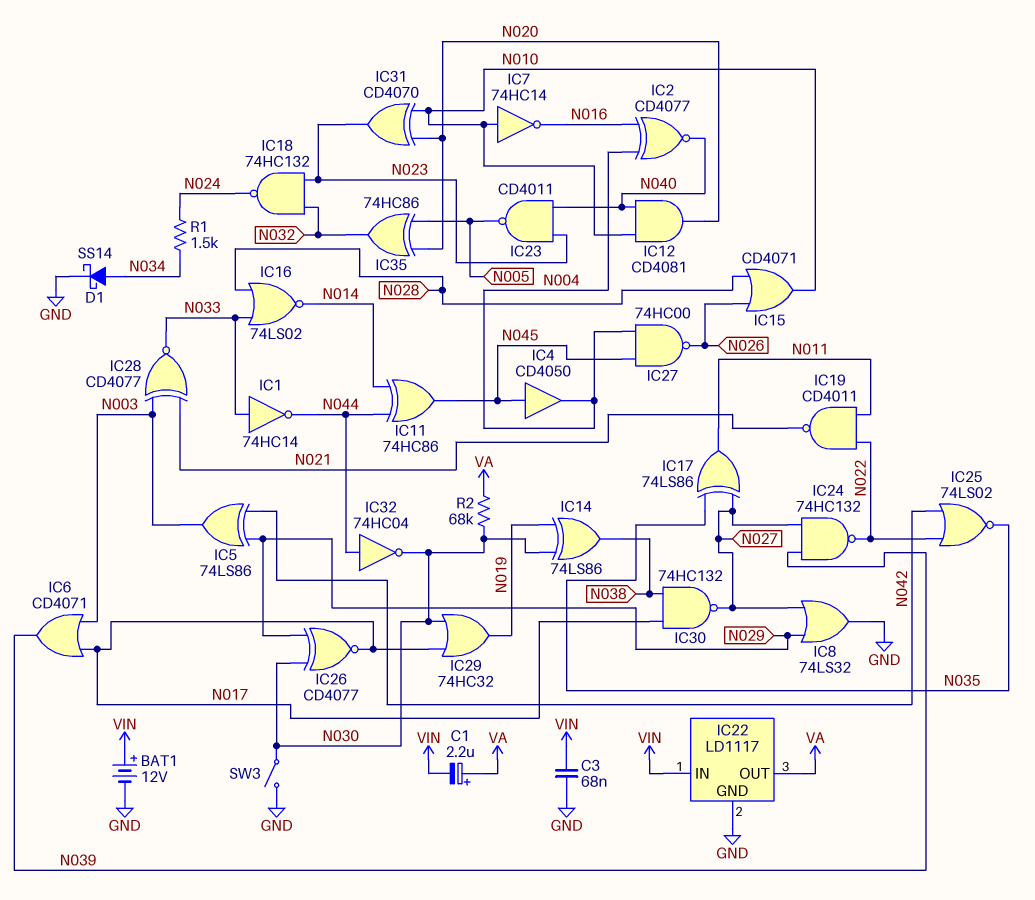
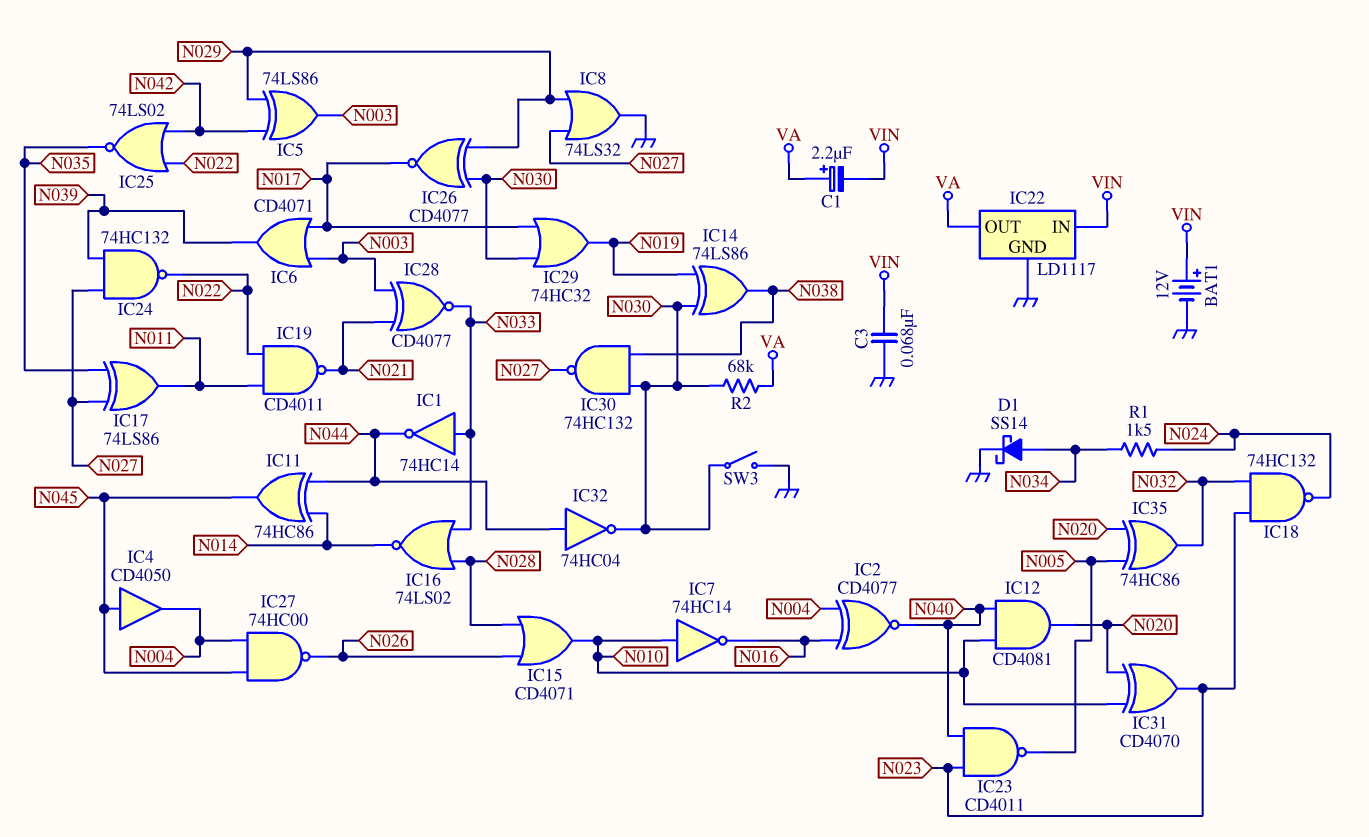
IC30: NAND 74HC132 (in N017, in N038, out N027) -> NAND 74HC132 (in N030, in N038, out N027)

